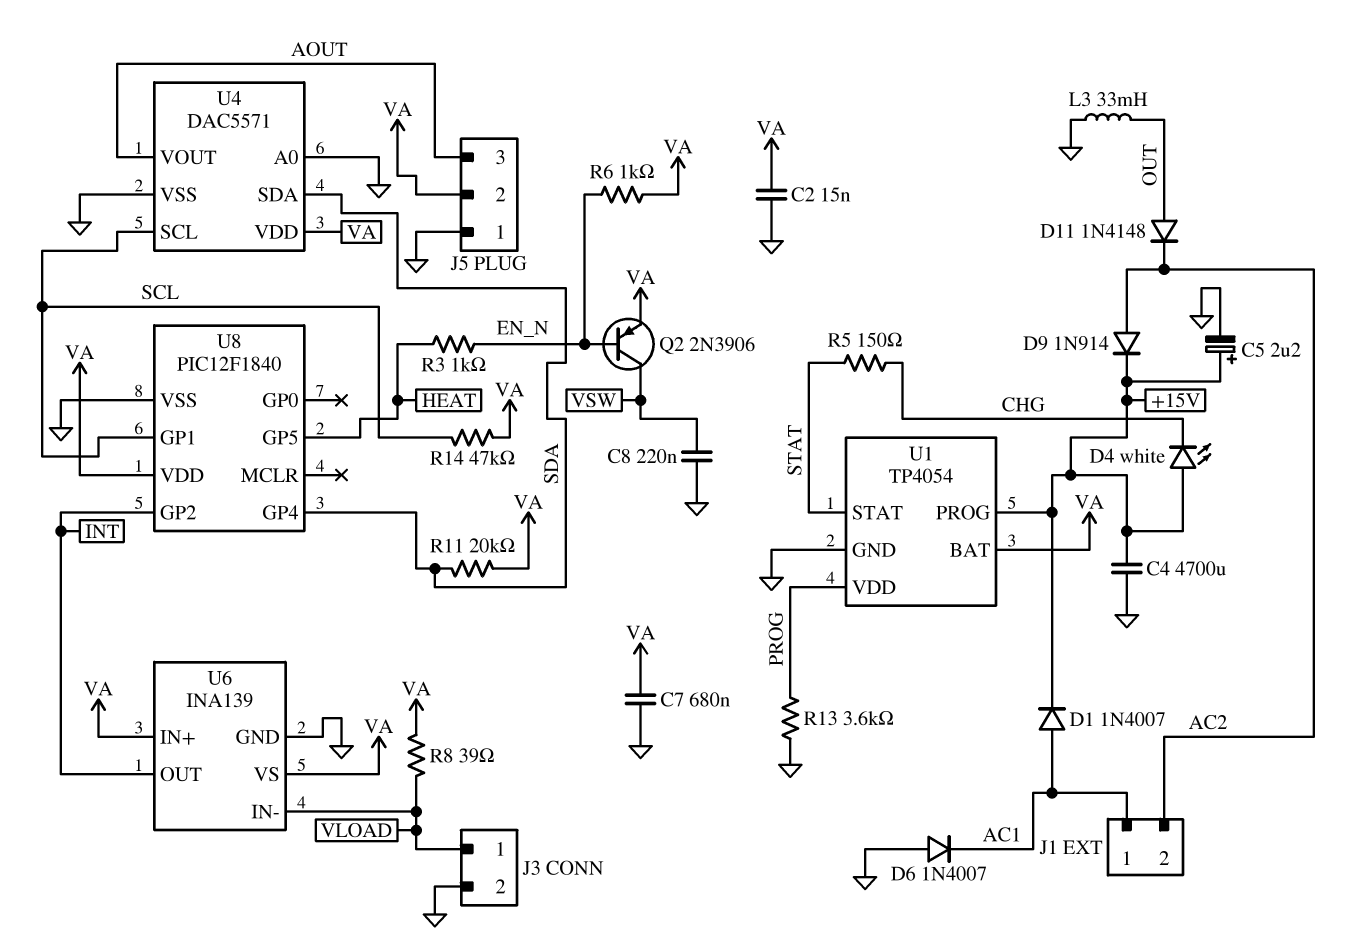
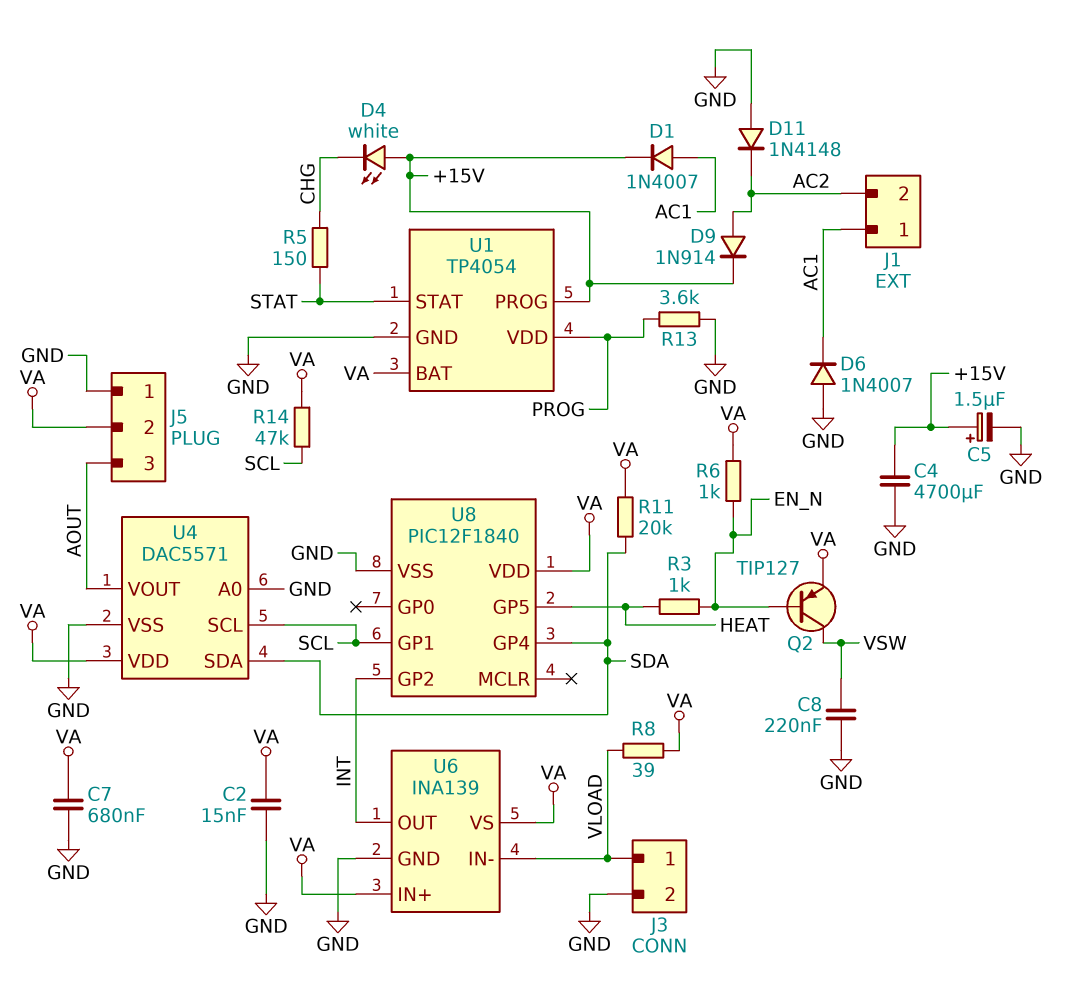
C5: 2.2uF (plus +15V, minus GND) -> 1.5uF (plus +15V, minus GND)
D11: diode 1N4148 (A OUT, K AC2) -> diode 1N4148 (A GND, K AC2)
L3: 33mH (GND, OUT) -> none
Q2: PNP 2N3906 (B EN_N, C VSW, E VA) -> PNP TIP127 (B EN_N, C VSW, E VA)

